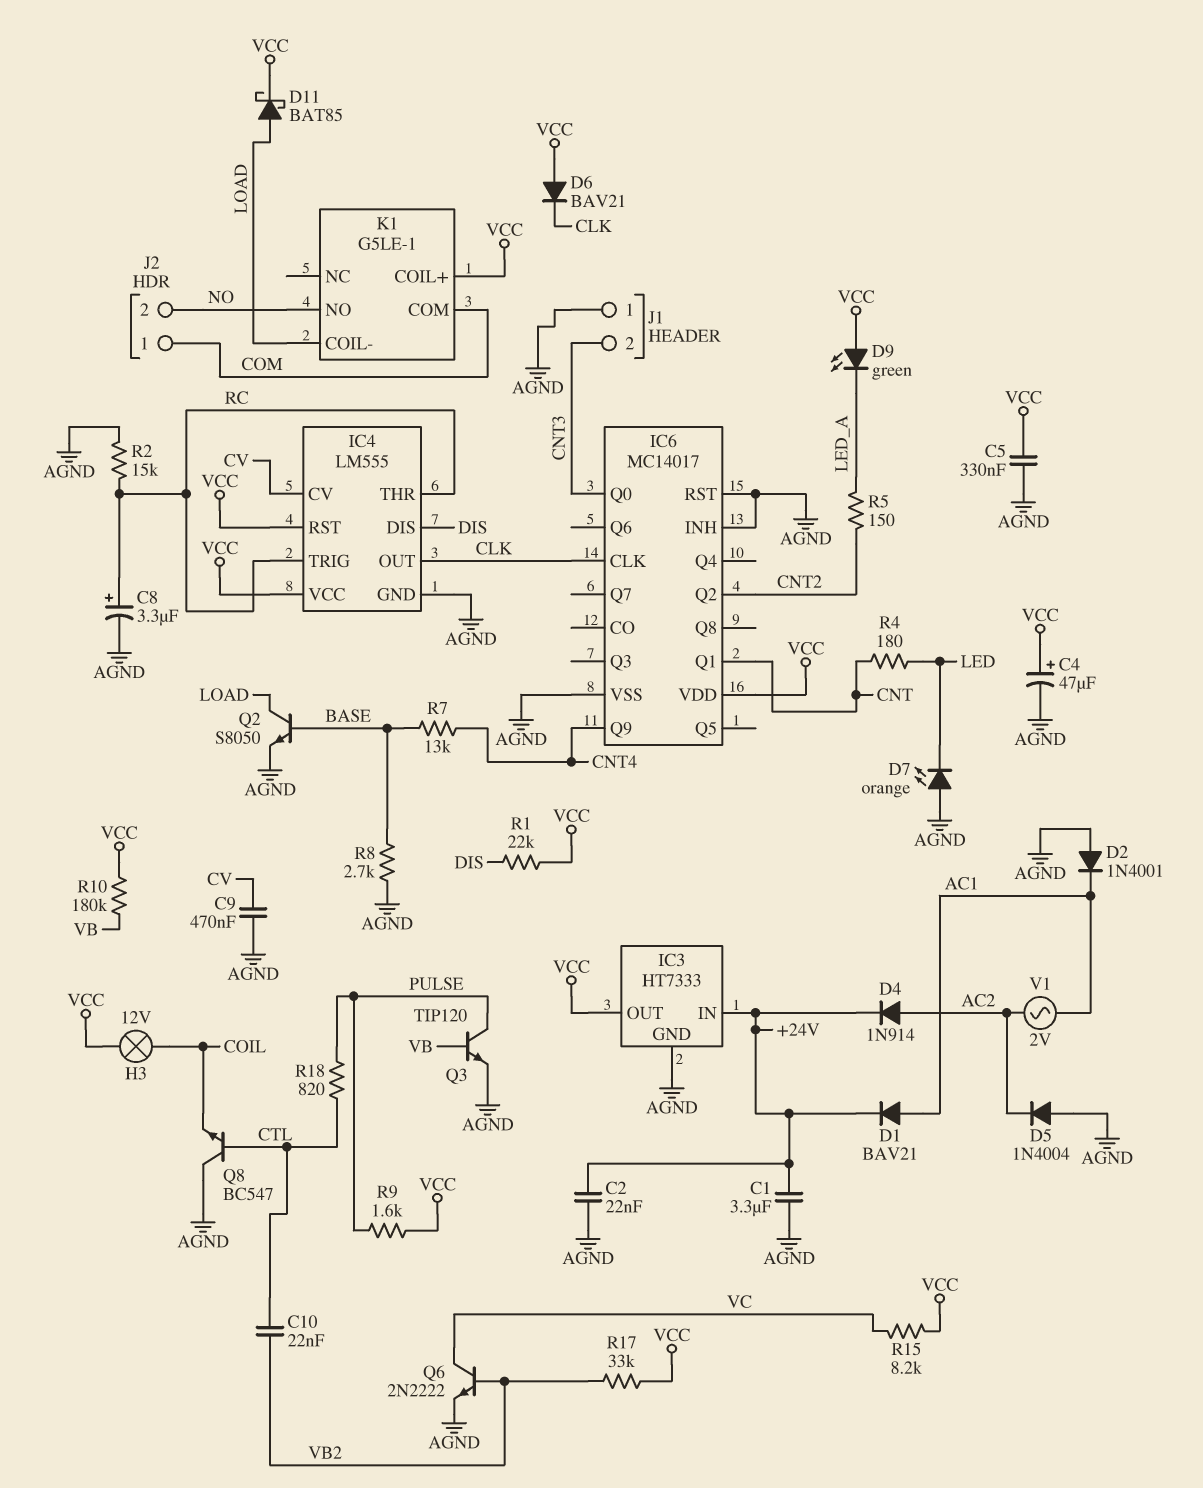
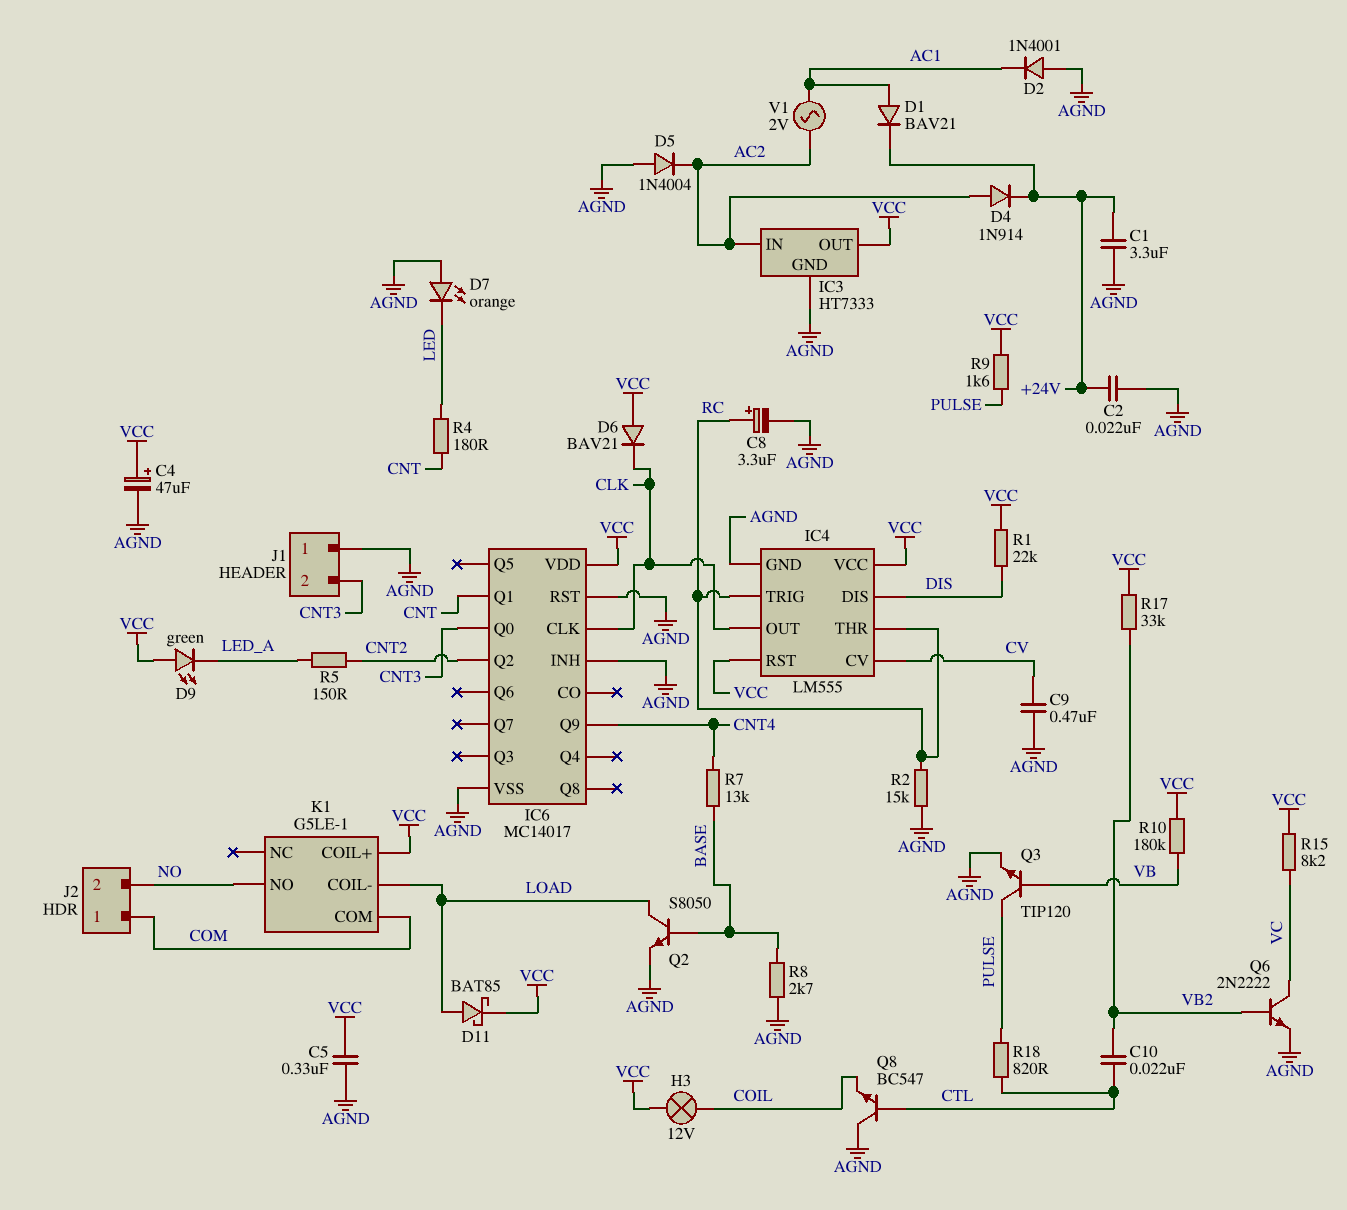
IC3 pin IN: +24V -> AC2

